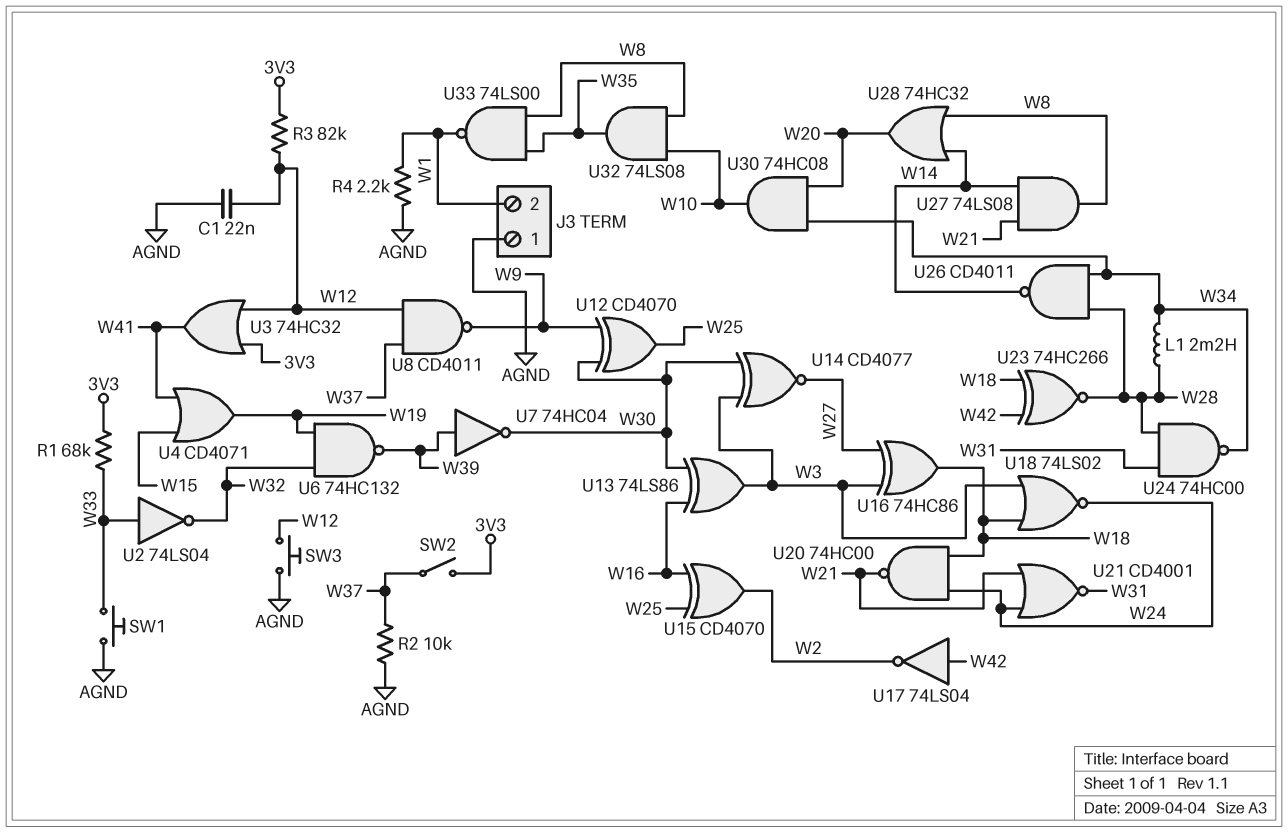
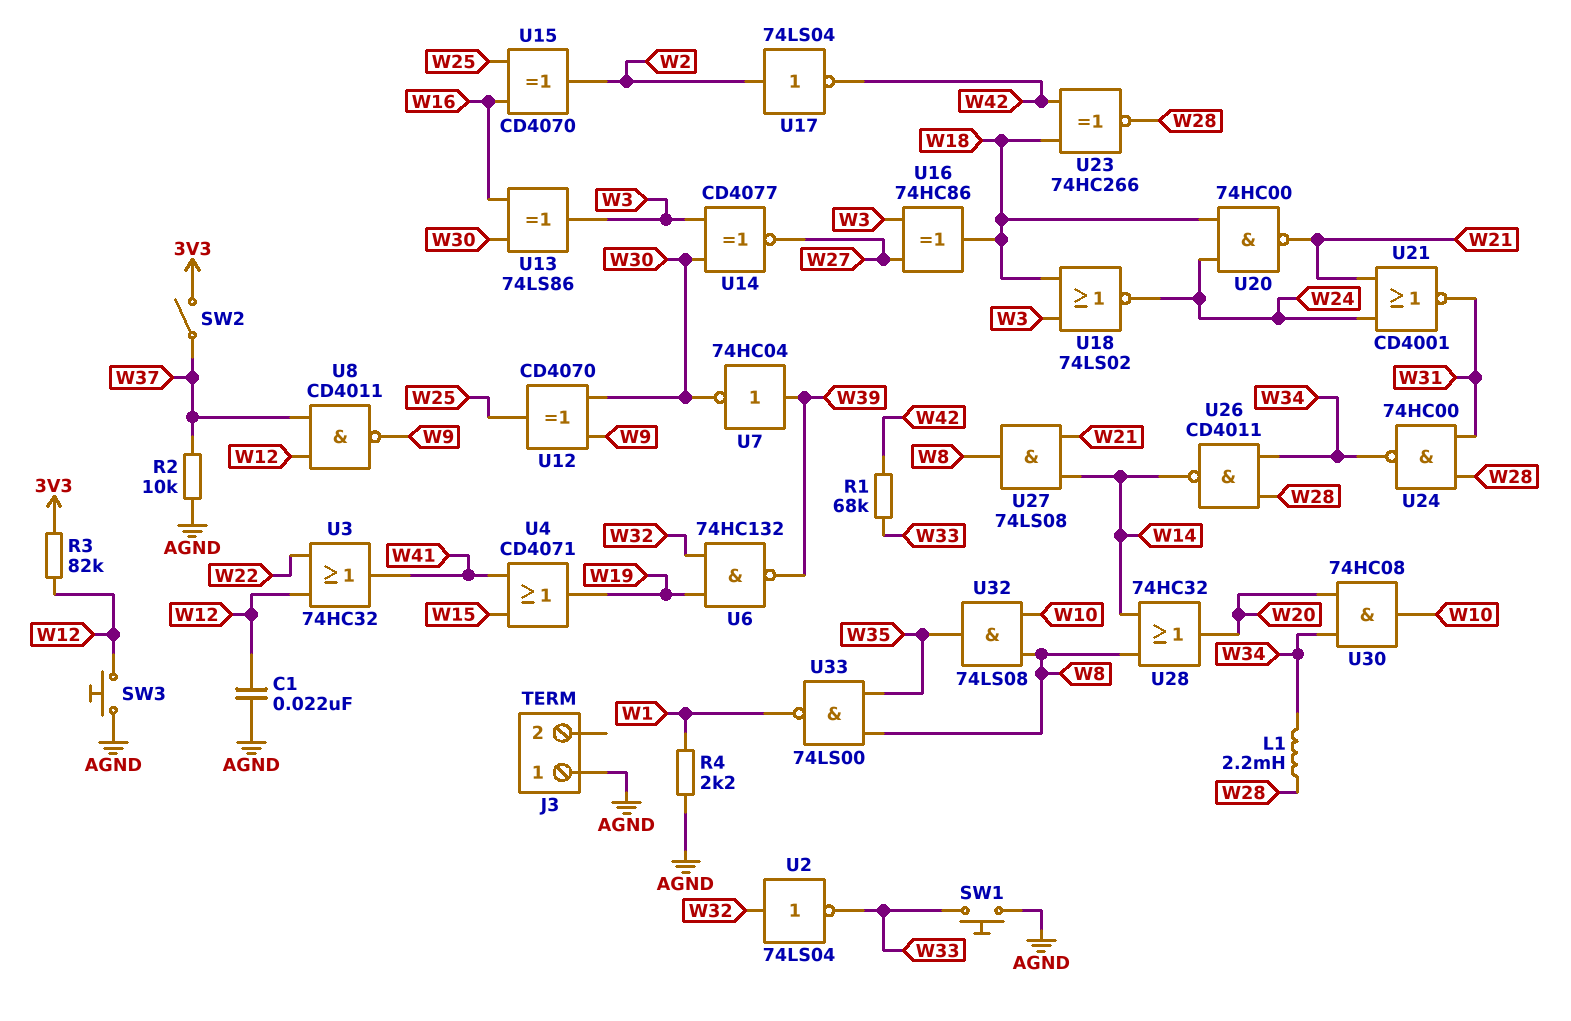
J3 pin 2: W1 -> none
R1: 68k (3V3, W33) -> 68k (W33, W42)
U2: NOT 74LS04 (in W33, out W32) -> NOT 74LS04 (in W32, out W33)
U3: OR 74HC32 (in 3V3, in W12, out W41) -> OR 74HC32 (in W12, in W22, out W41)
U17: NOT 74LS04 (in W42, out W2) -> NOT 74LS04 (in W2, out W42)

